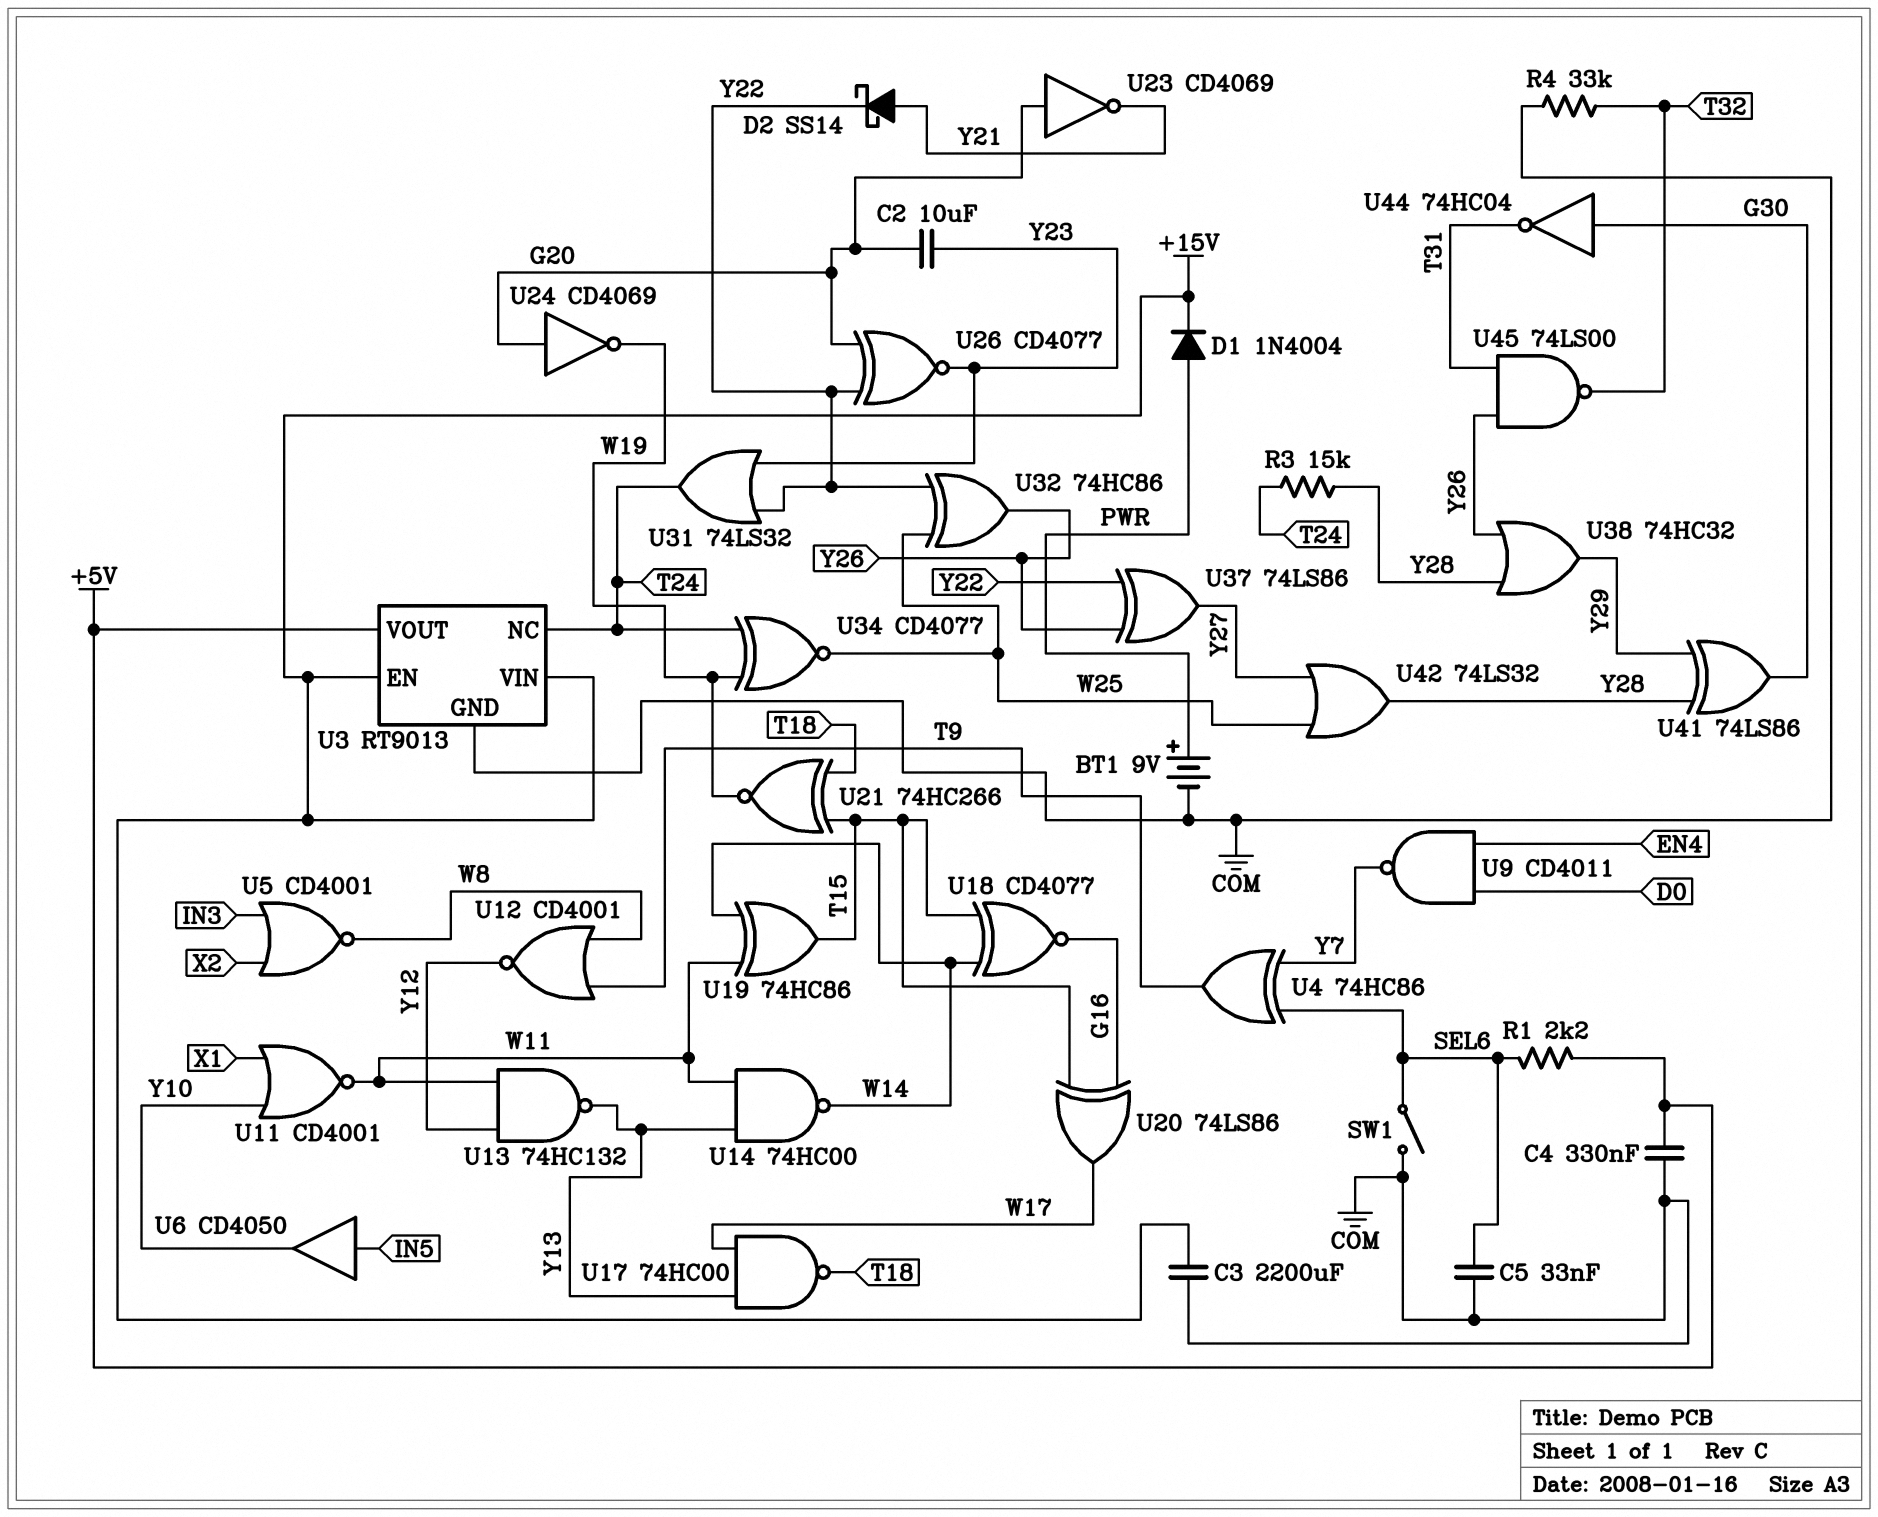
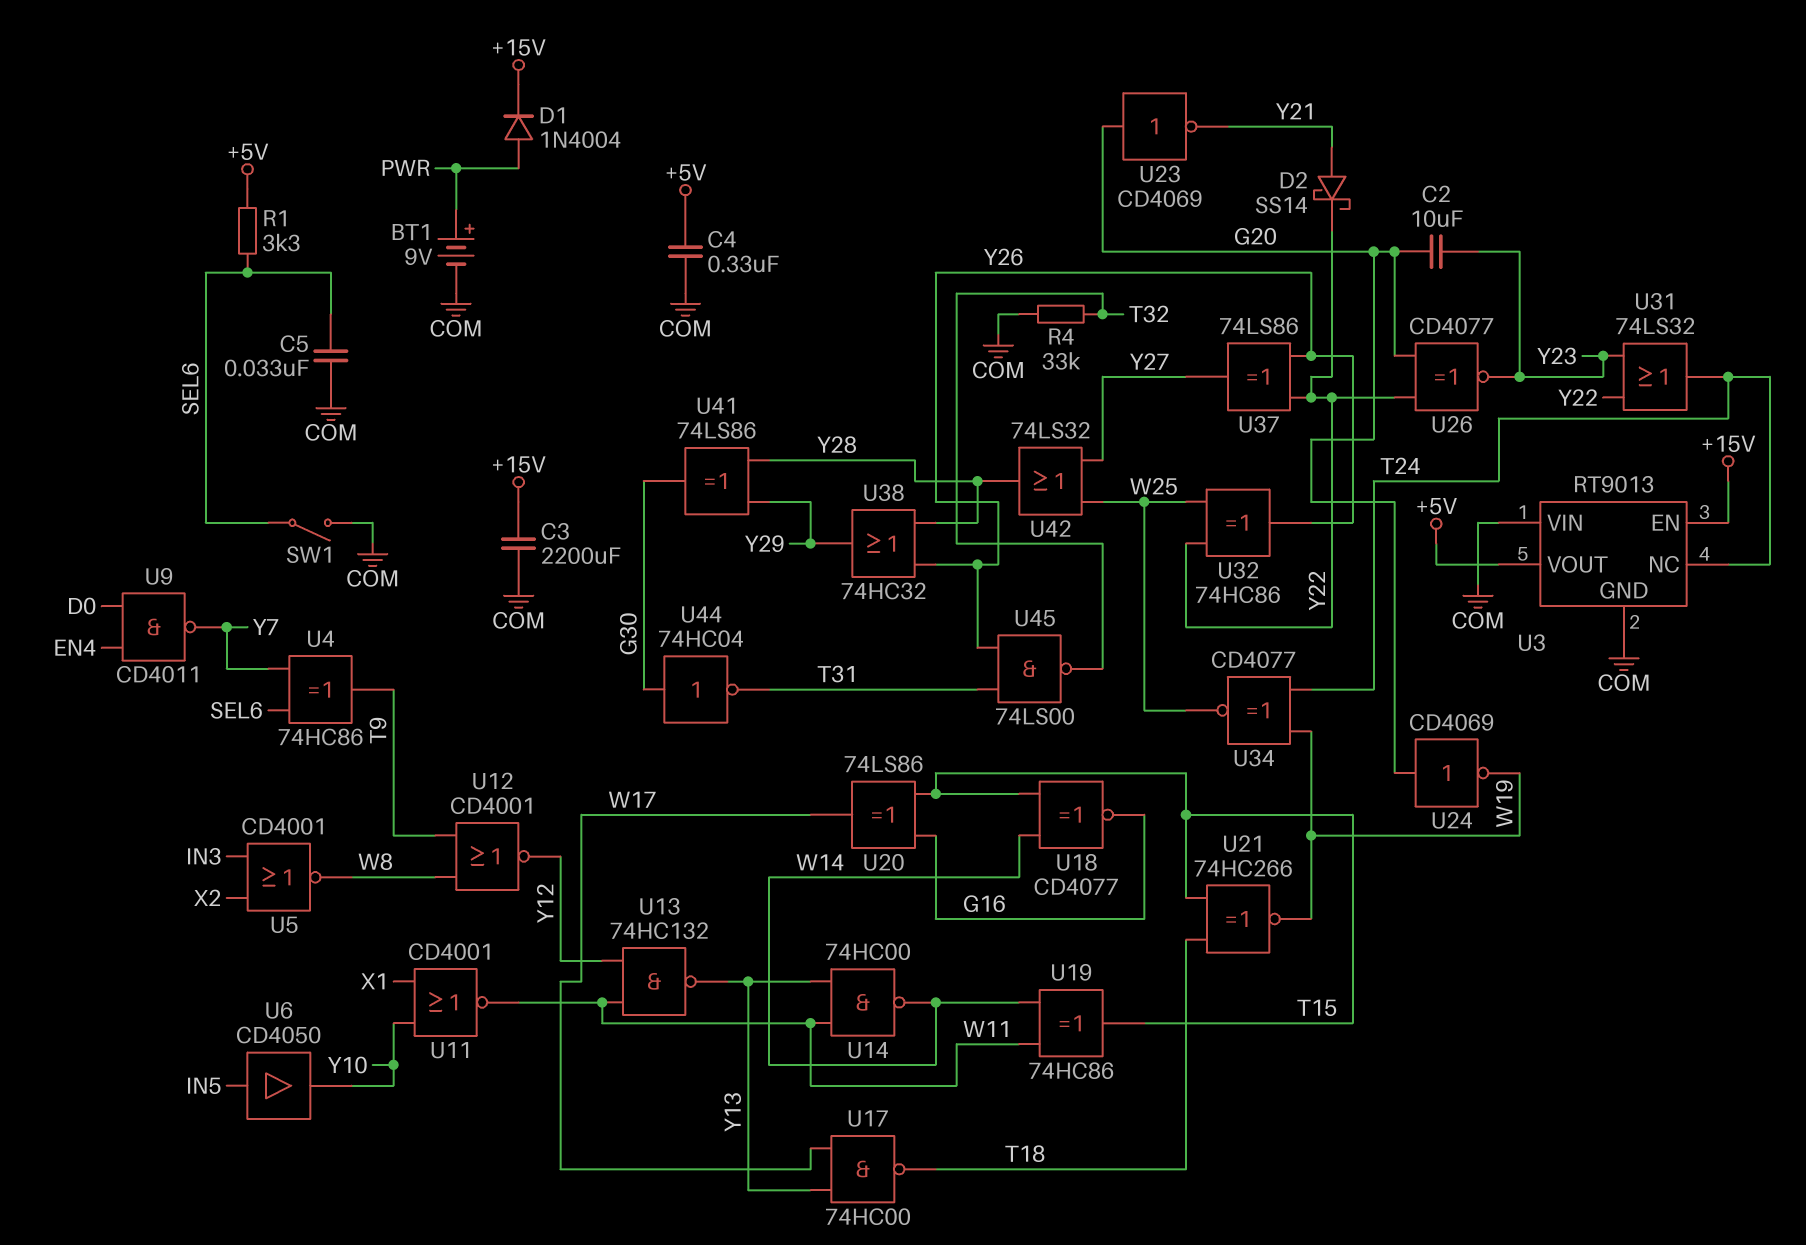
R1: 2.2k (+5V, SEL6) -> 3.3k (+5V, SEL6)
R3: 15k (T24, Y28) -> none
U3 pin VIN: +15V -> COM

